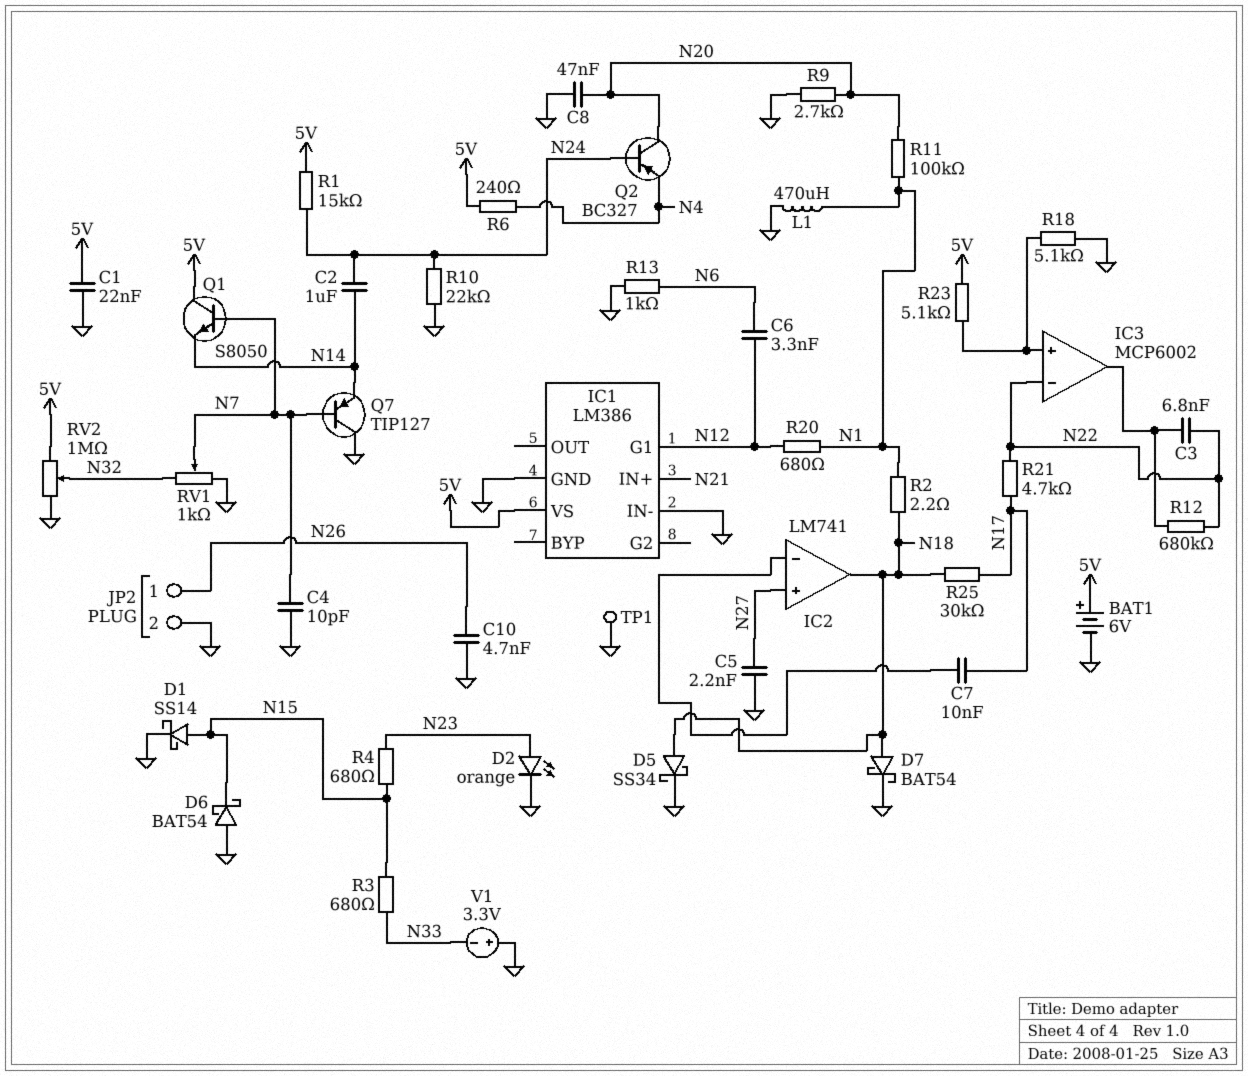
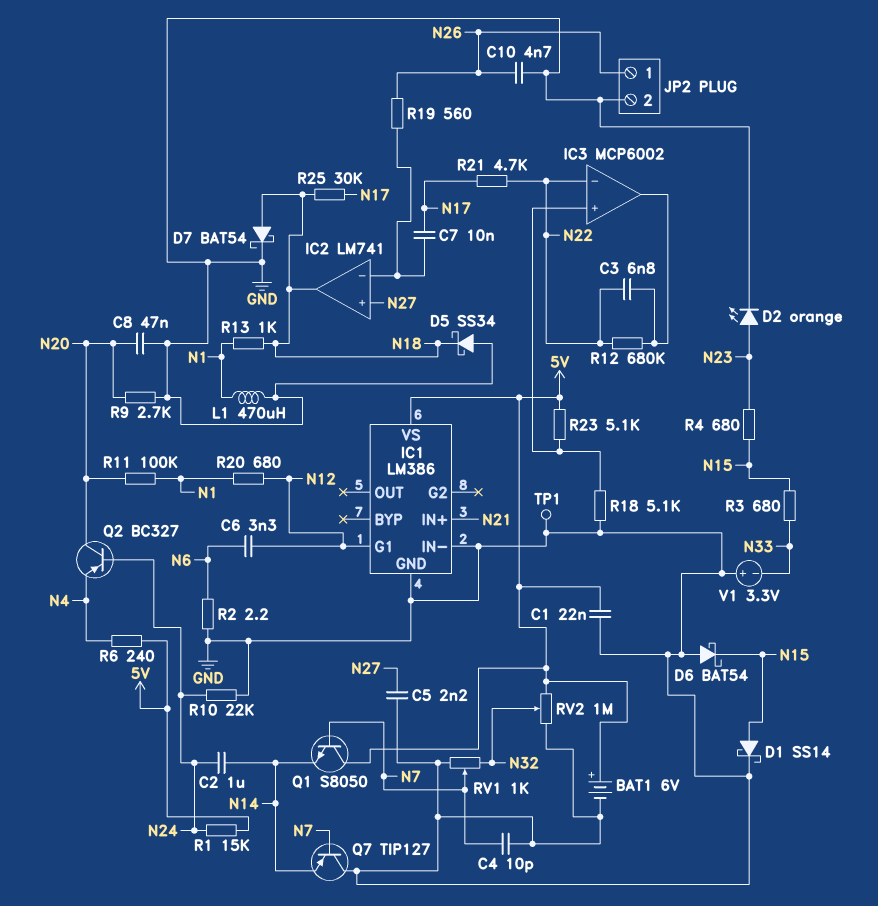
D5: schottky SS34 (A N18, K GND) -> schottky SS34 (A GND, K N18)
R2: 2.2 (N1, N18) -> 2.2 (GND, N6)
R13: 1k (GND, N6) -> 1k (N1, N18)
R19: none -> 560 (IC2/in-, N26)

